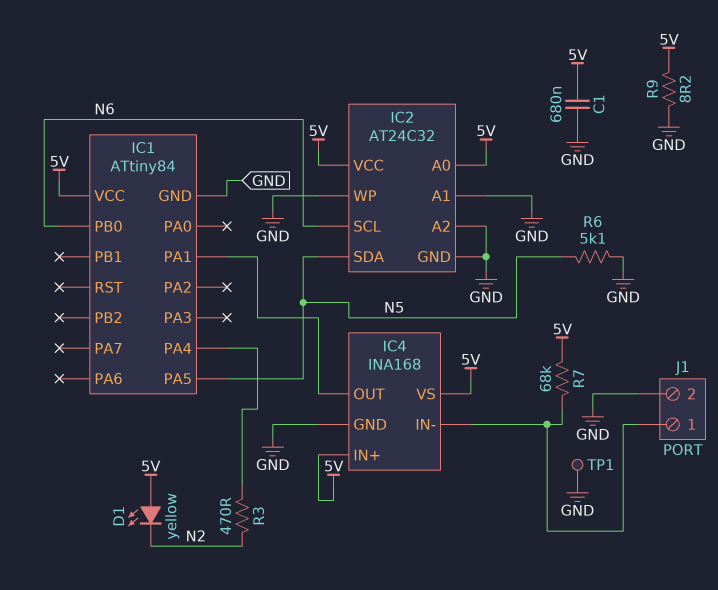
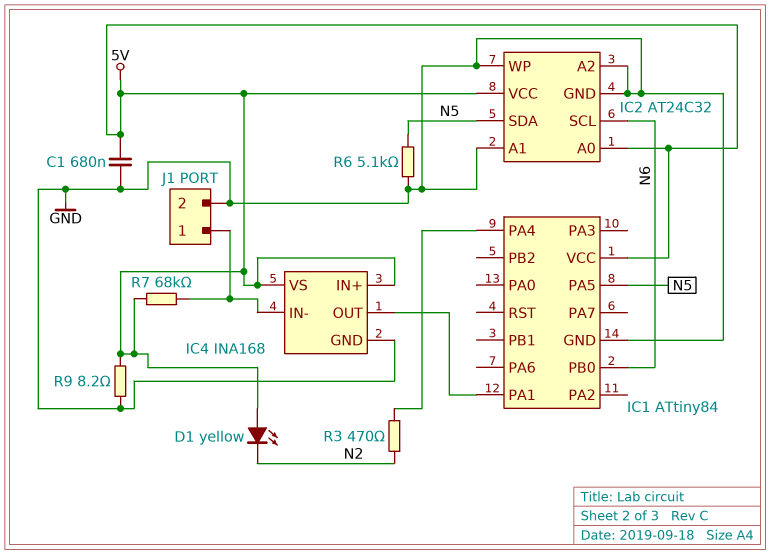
TP1: test point (GND) -> none

